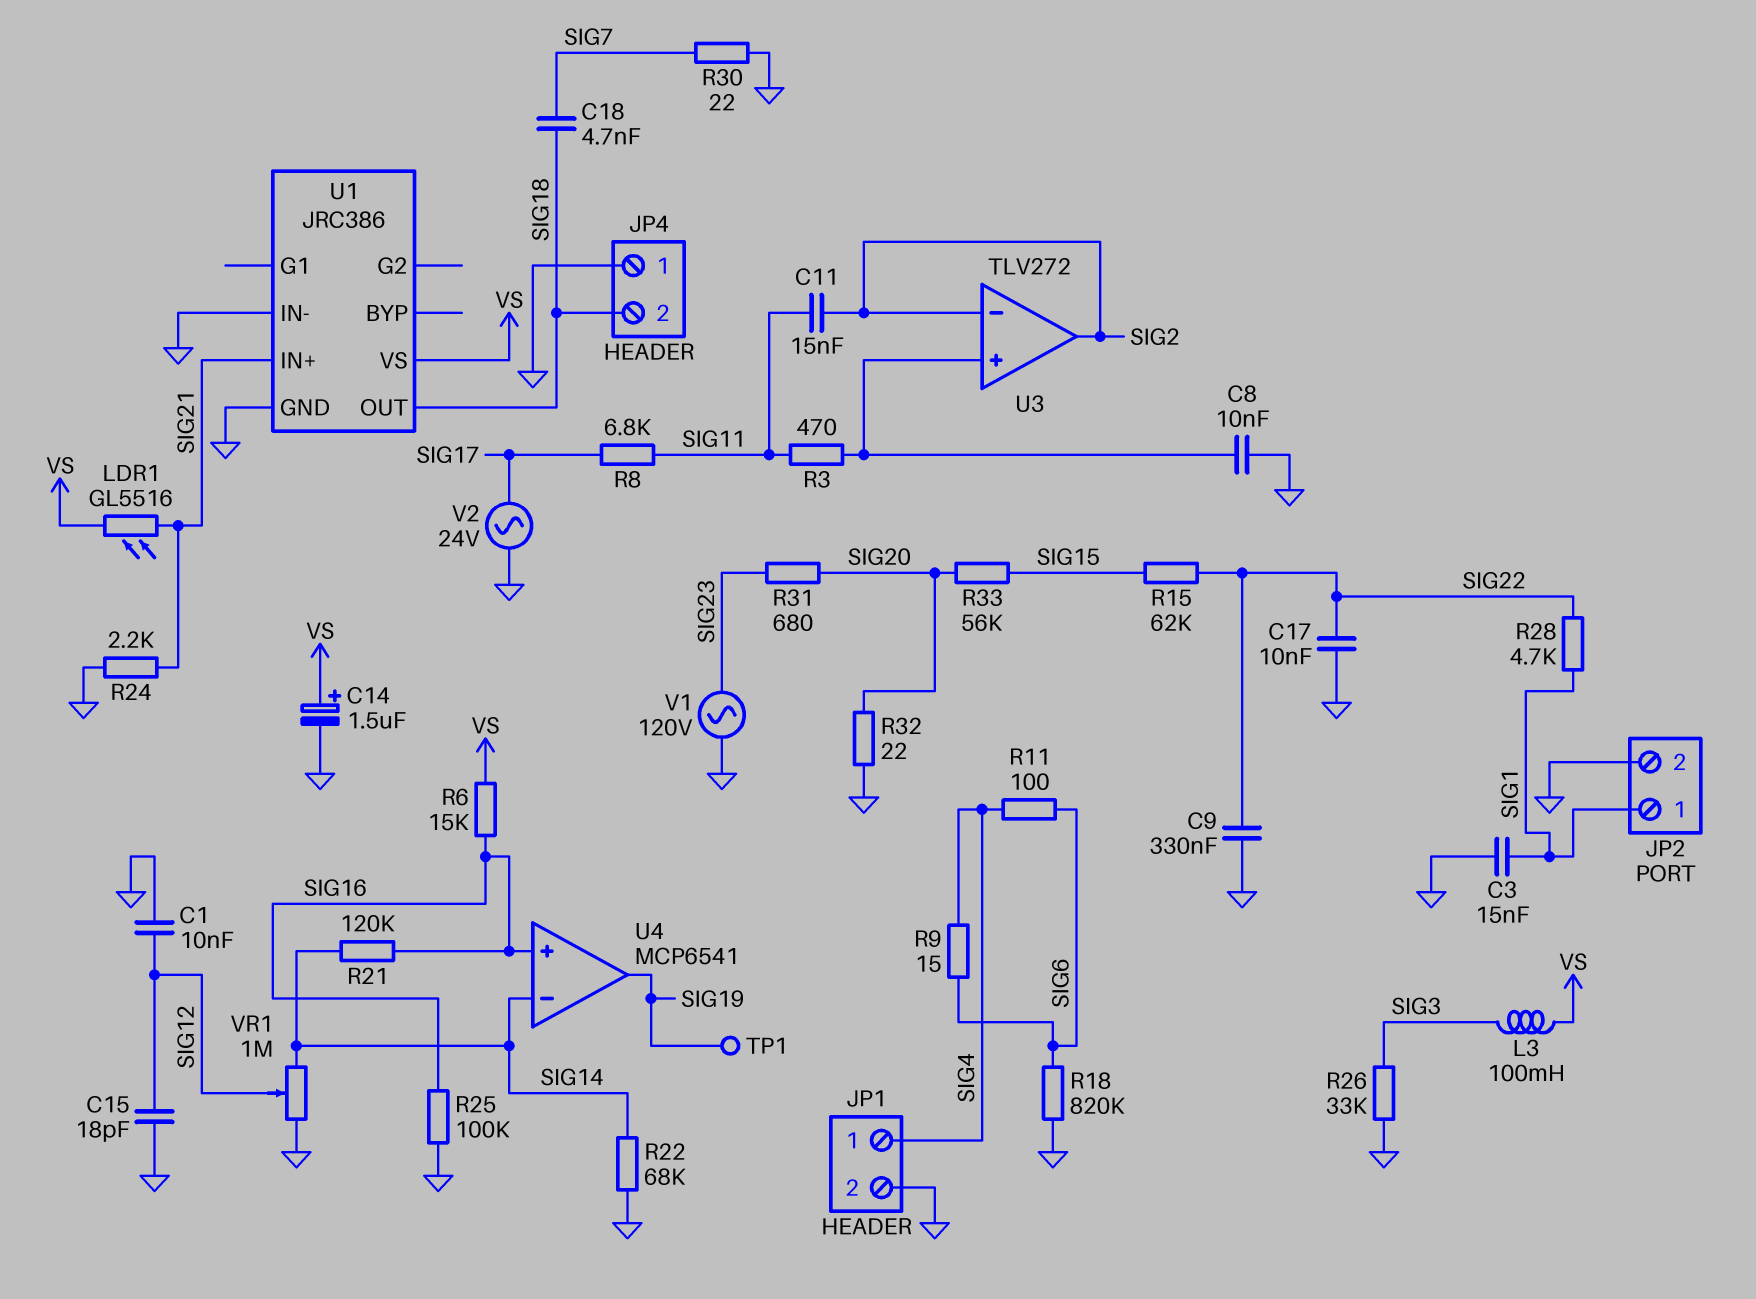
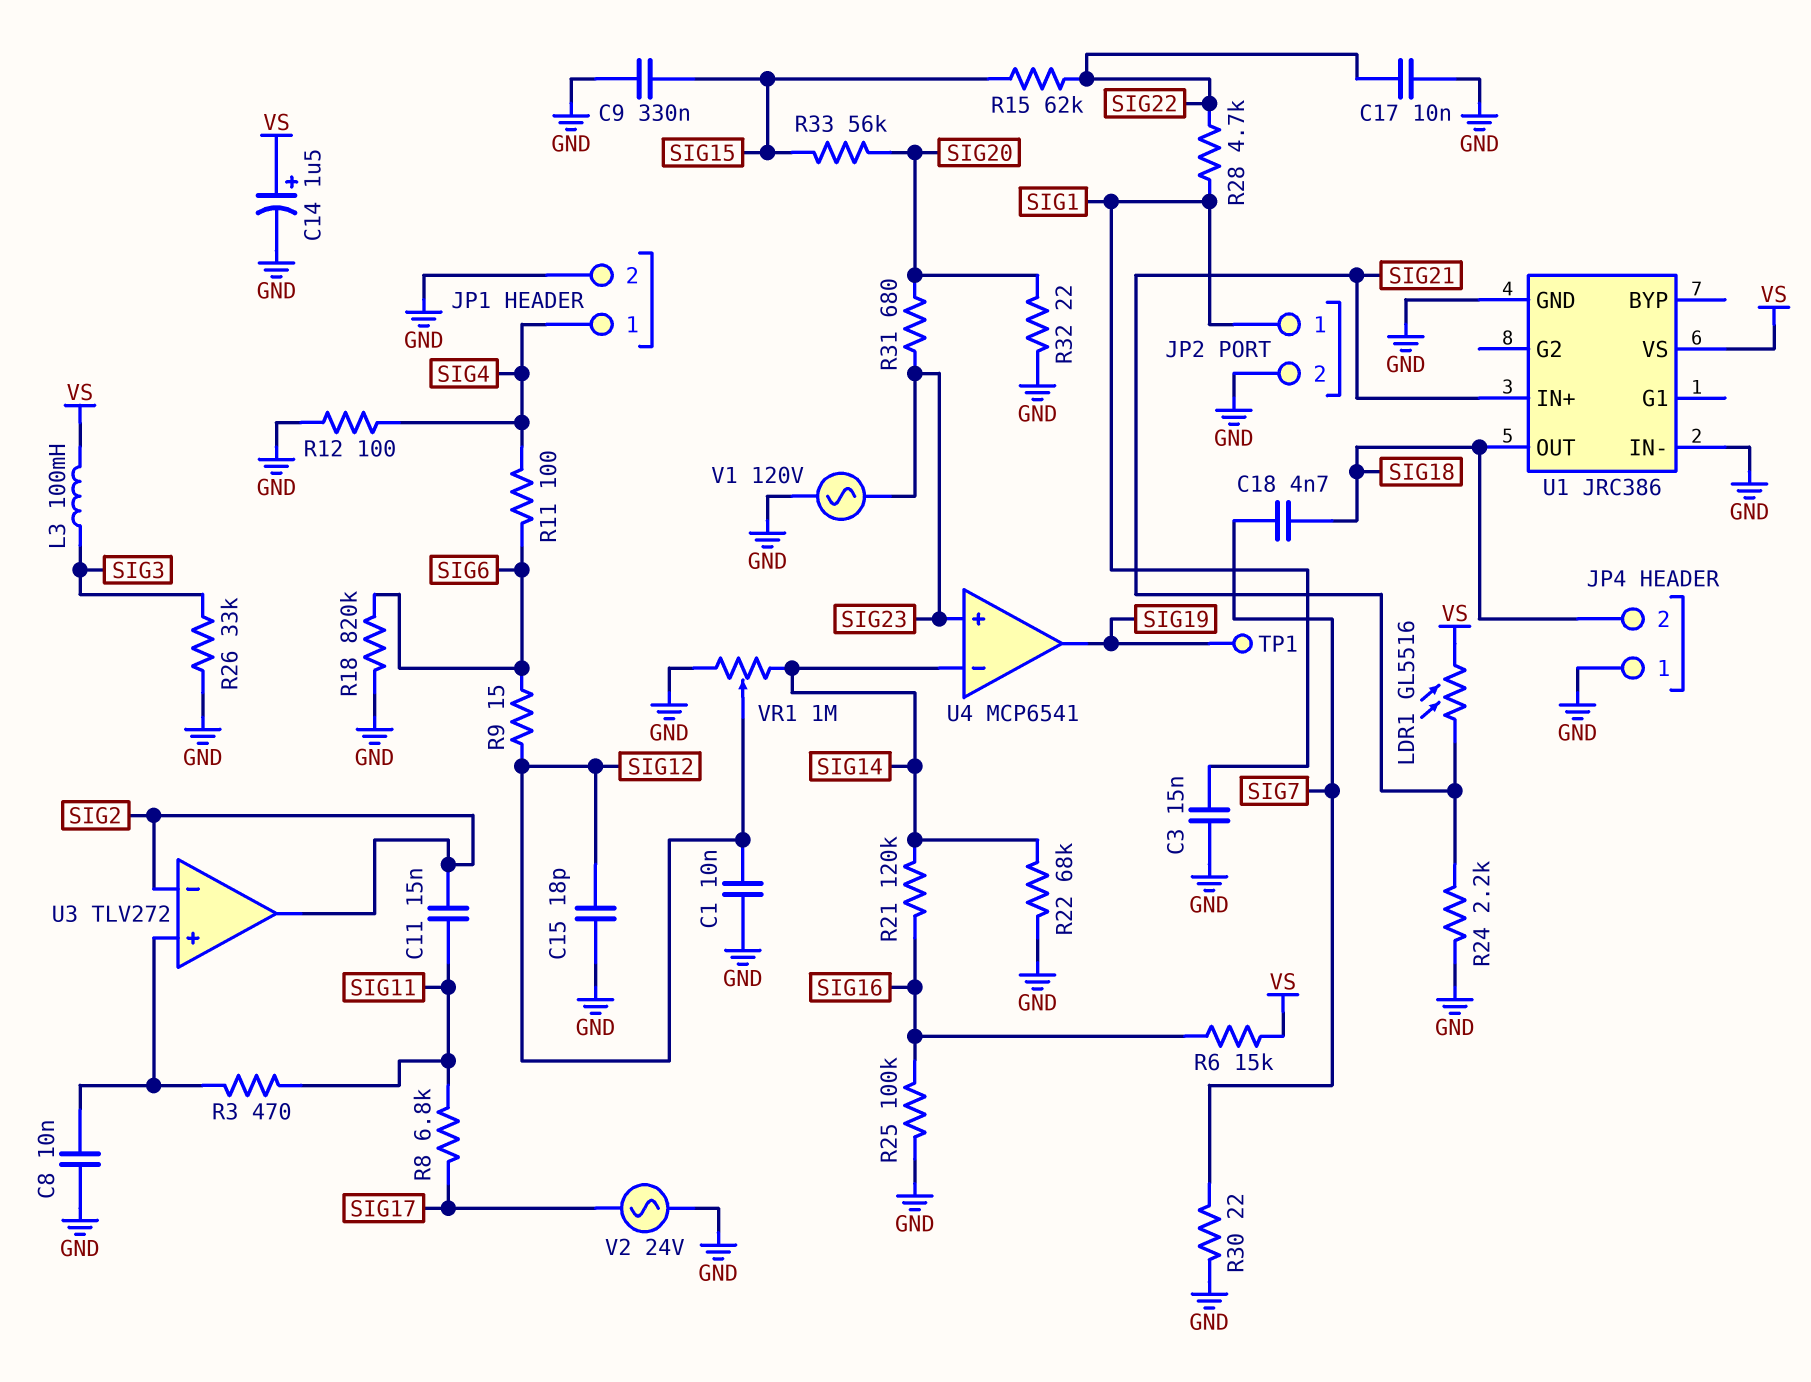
C9: 330nF (GND, SIG22) -> 330nF (GND, SIG15)
R9: 15 (SIG4, SIG6) -> 15 (SIG6, SIG12)
R12: none -> 100 (GND, SIG4)
U4 pin in+: SIG16 -> SIG23

